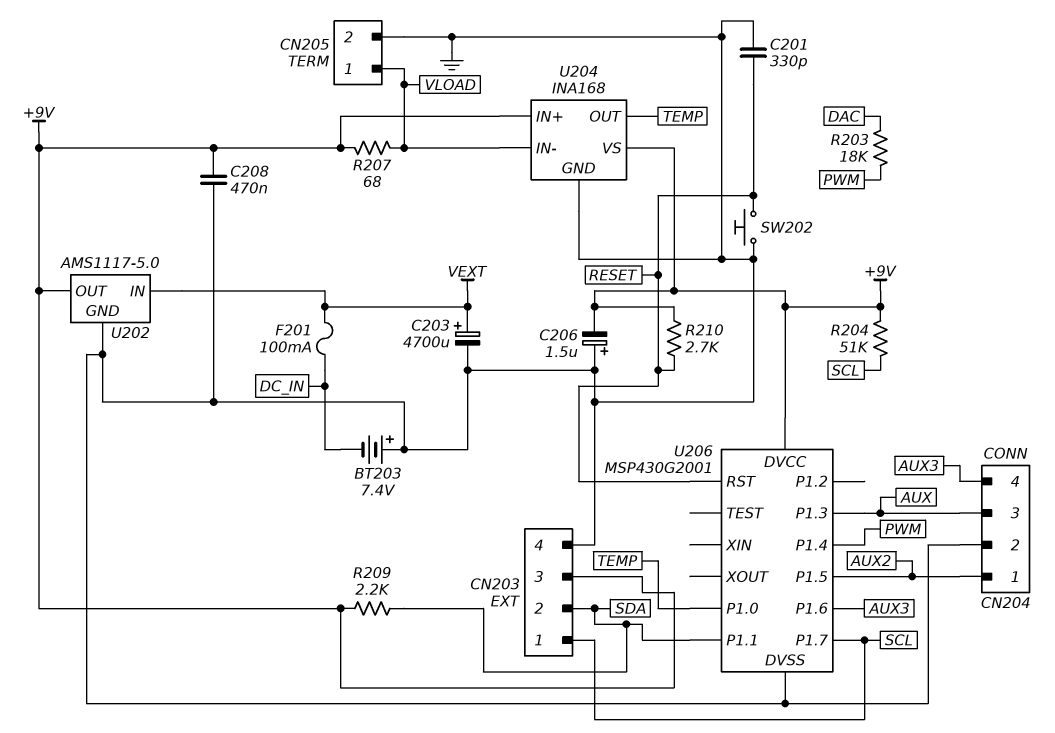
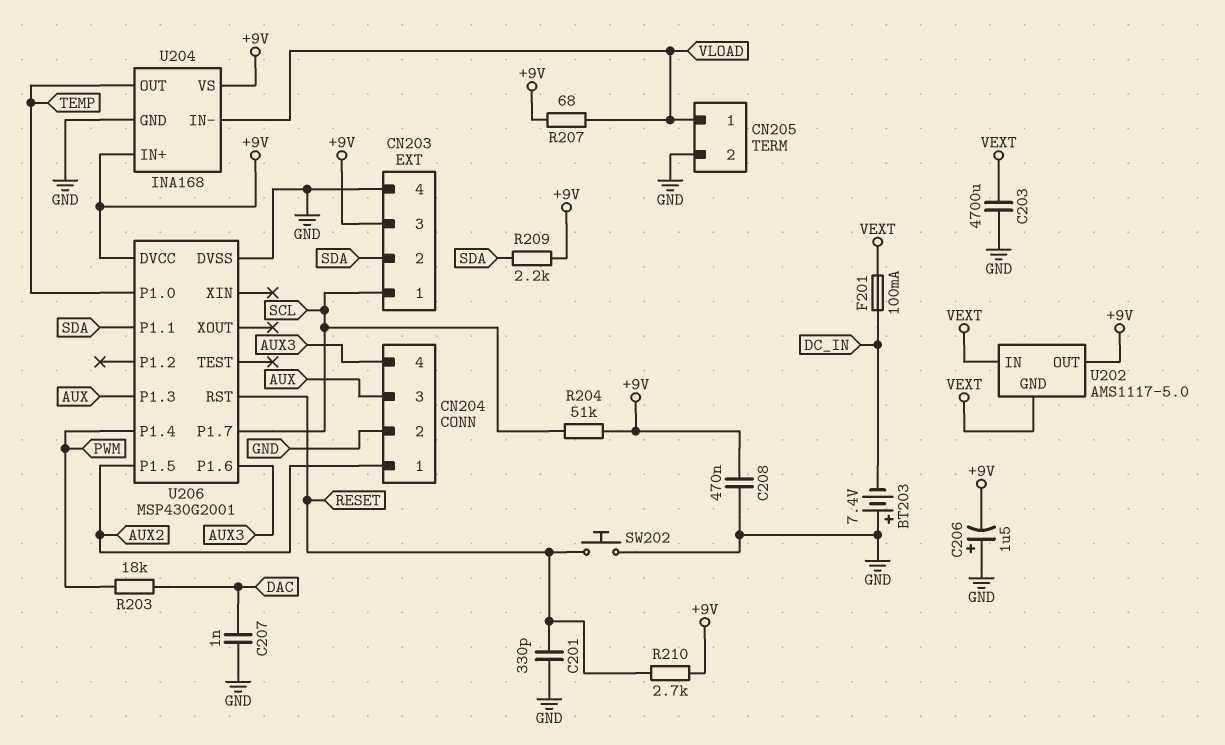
C203: 4700uF (plus VEXT, minus GND) -> 4700uF (GND, VEXT)
C207: none -> 1nF (DAC, GND)
U202 pin GND: GND -> VEXT

